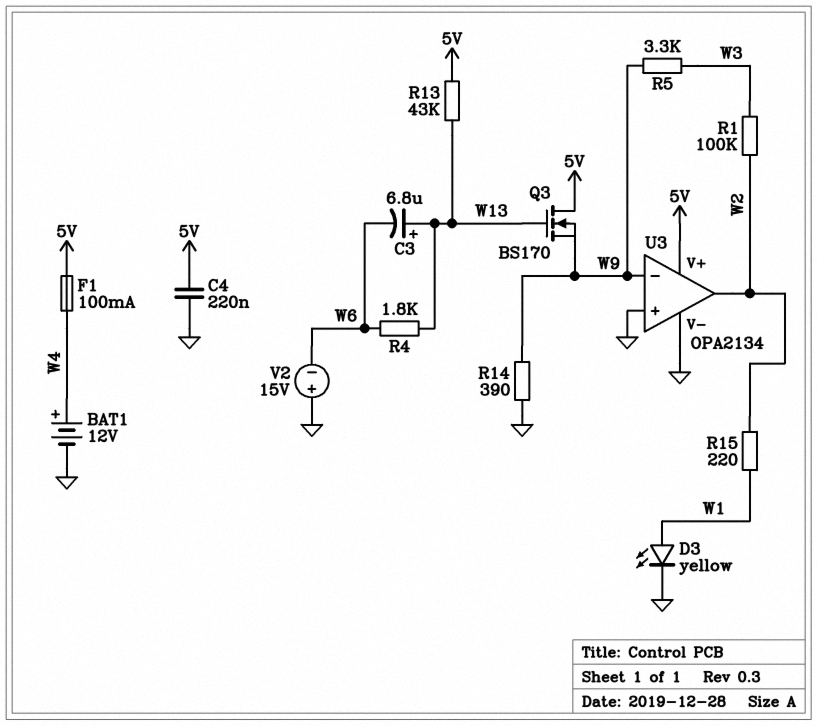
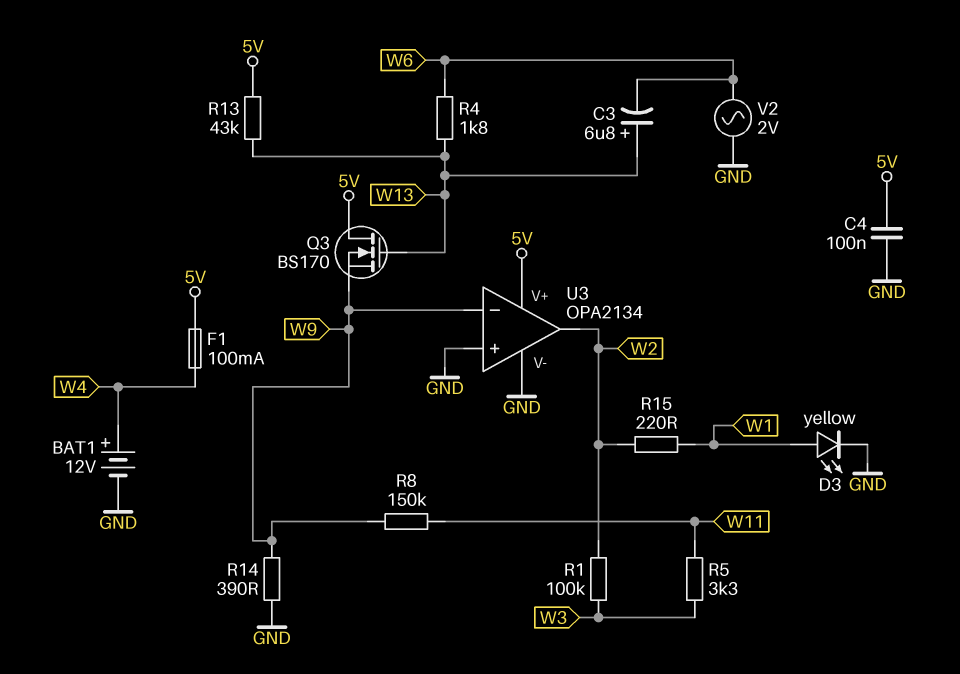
C4: 220nF (5V, GND) -> 100nF (5V, GND)
R5: 3.3k (W3, W9) -> 3.3k (W3, W11)
R8: none -> 150k (W9, W11)
V2: 15V (plus GND, minus W6) -> AC 2V (GND, W6)

